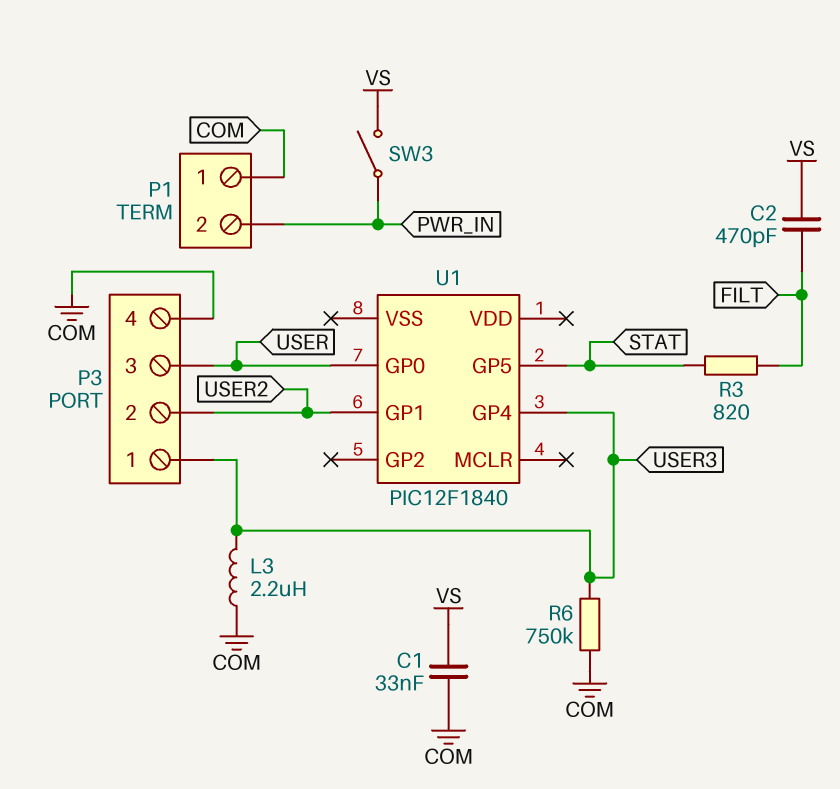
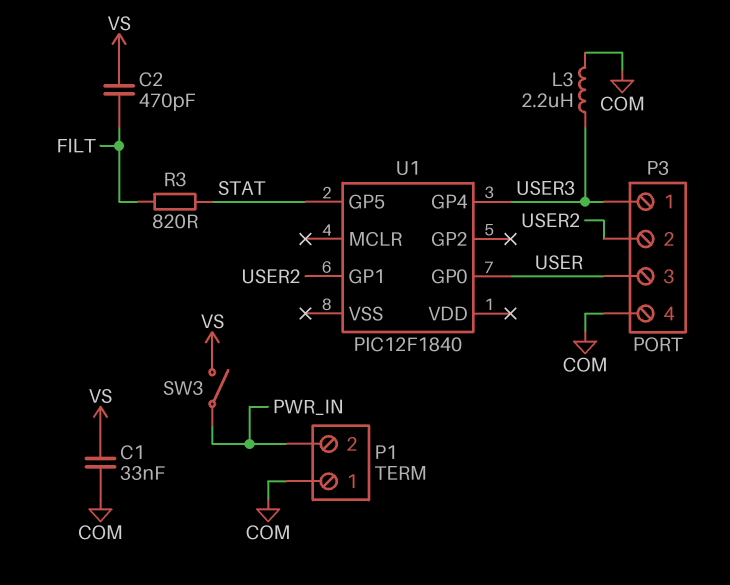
R6: 750k (COM, USER3) -> none

